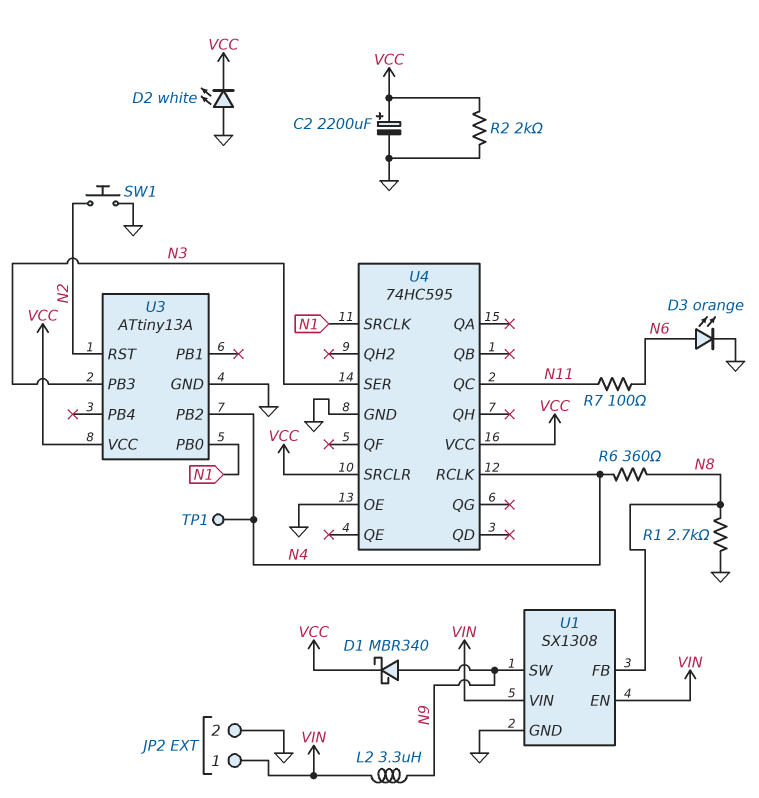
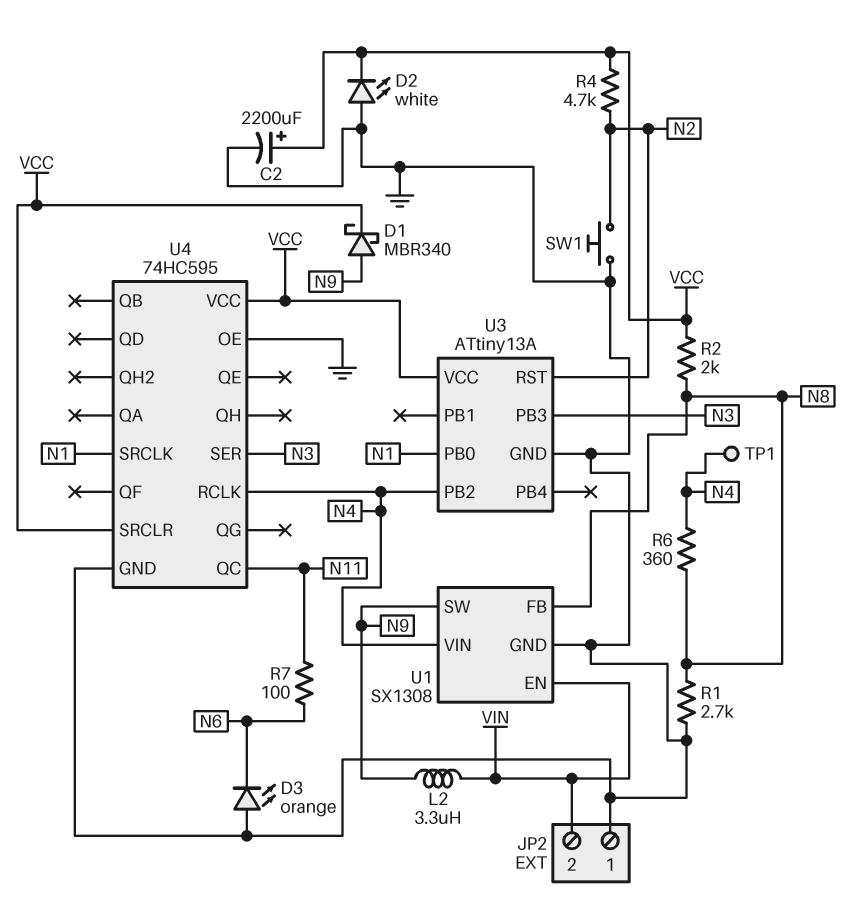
D3: LED orange (A N6, K GND) -> LED orange (A GND, K N6)
JP2 pin 1: VIN -> GND
JP2 pin 2: GND -> VIN
R2: 2k (GND, VCC) -> 2k (N8, VCC)
R4: none -> 4.7k (N2, VCC)
U1 pin VIN: VIN -> N4

